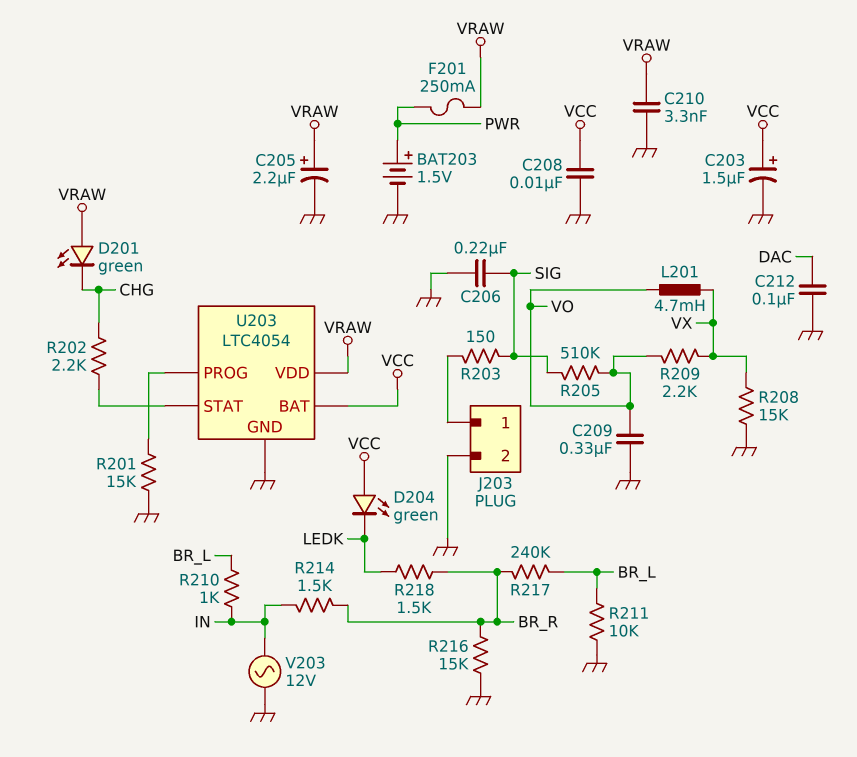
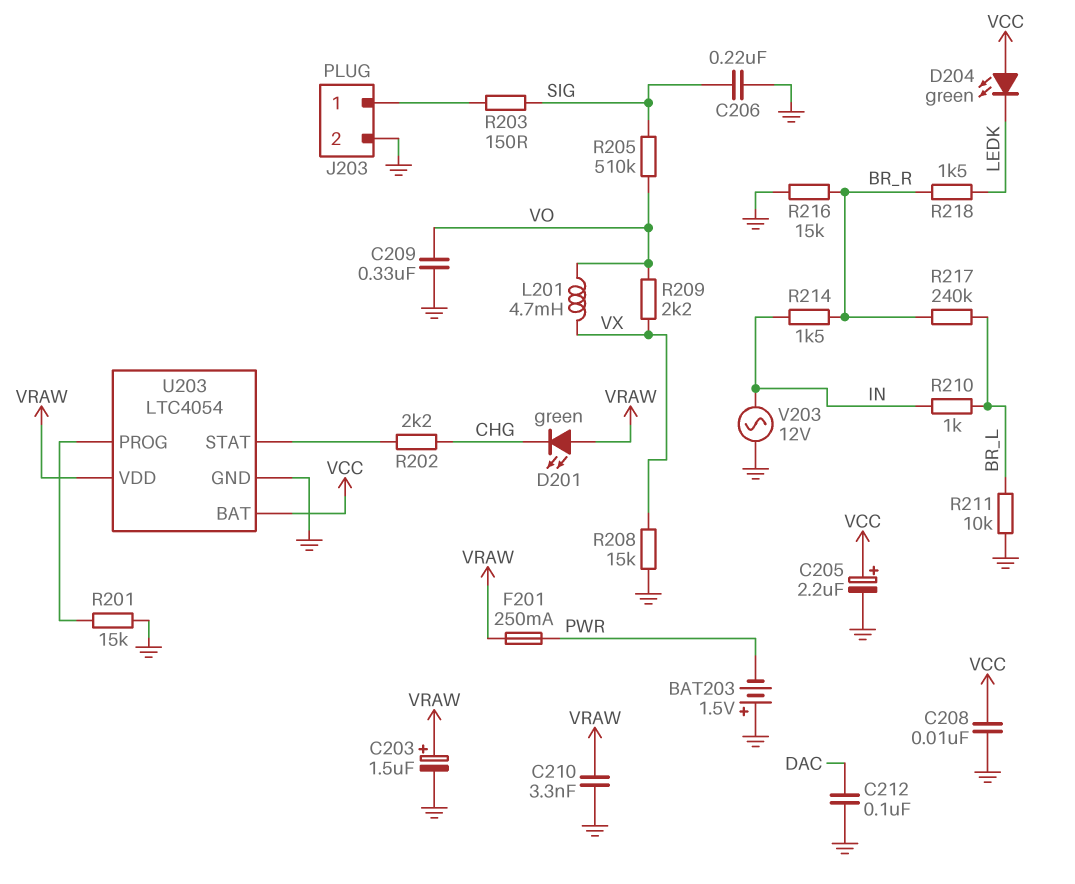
BAT203: 1.5V (plus PWR, minus GND) -> 1.5V (plus GND, minus PWR)
C203: 1.5uF (plus VCC, minus GND) -> 1.5uF (plus VRAW, minus GND)
C205: 2.2uF (plus VRAW, minus GND) -> 2.2uF (plus VCC, minus GND)

